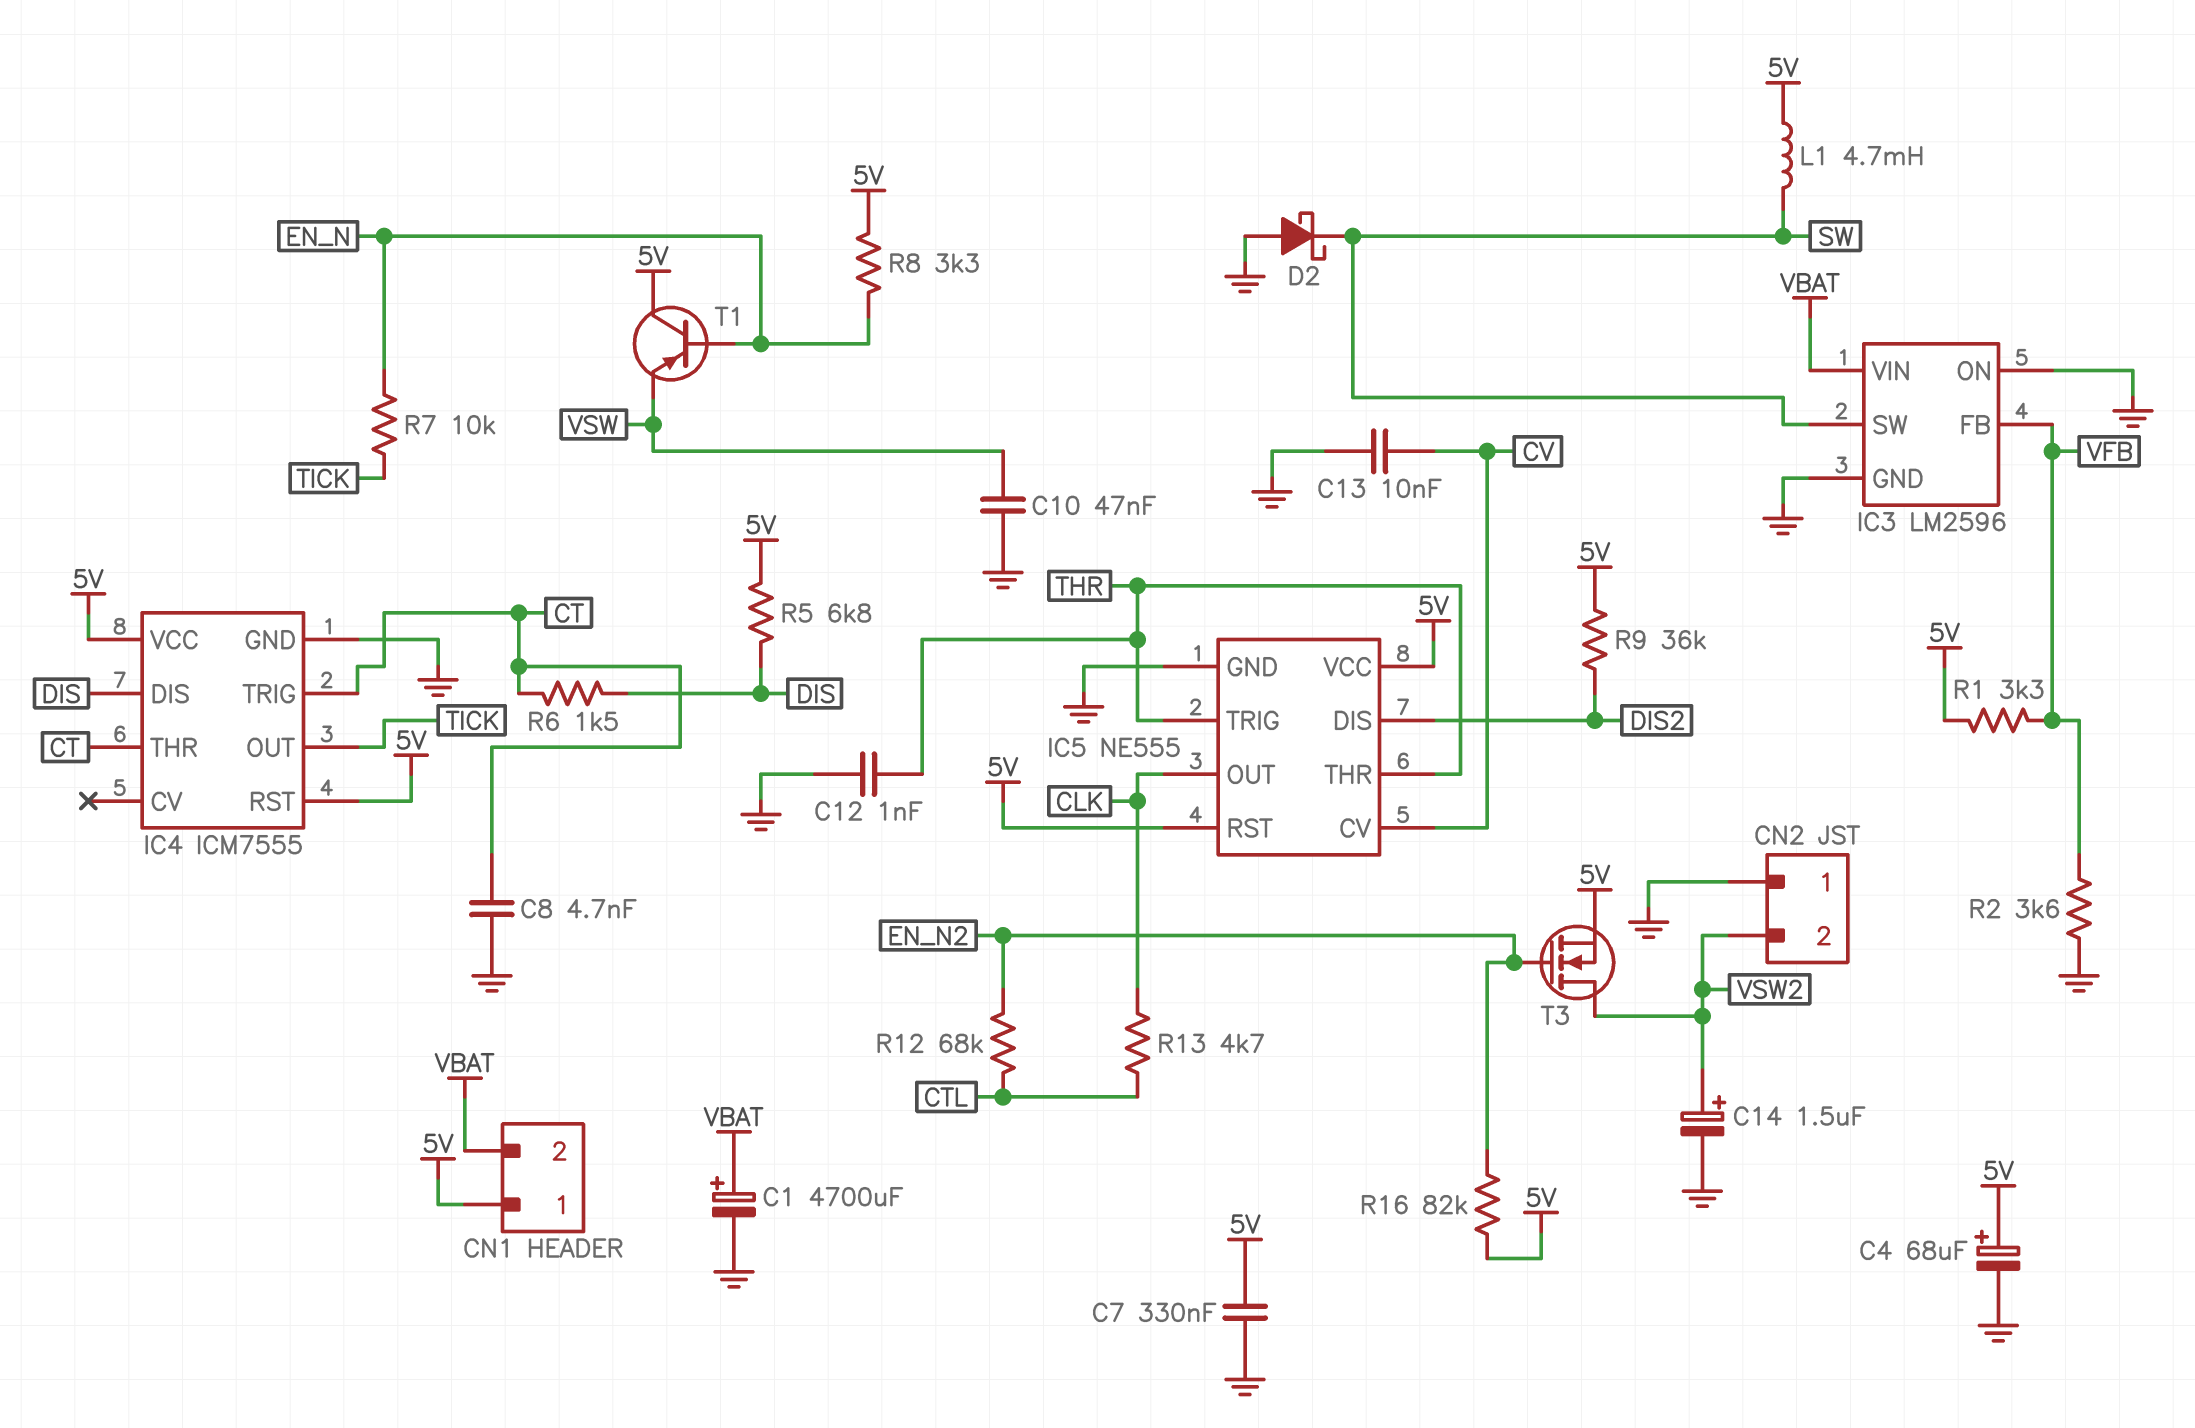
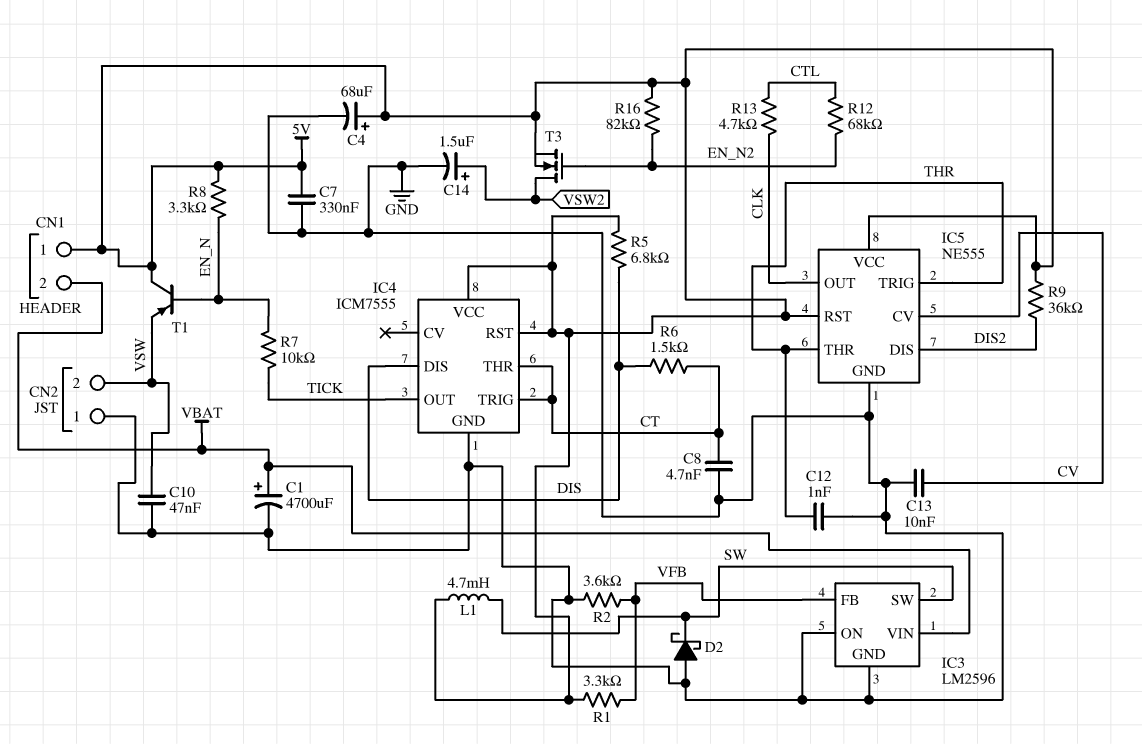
CN2 pin 2: VSW2 -> VSW

